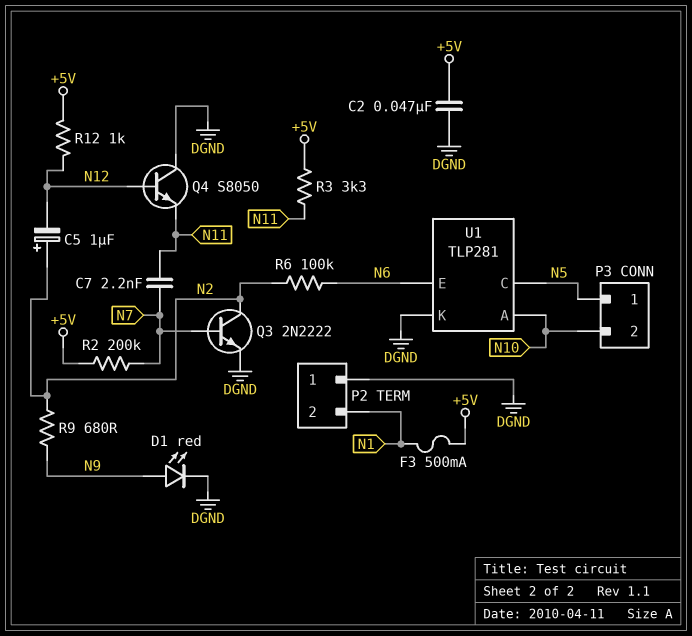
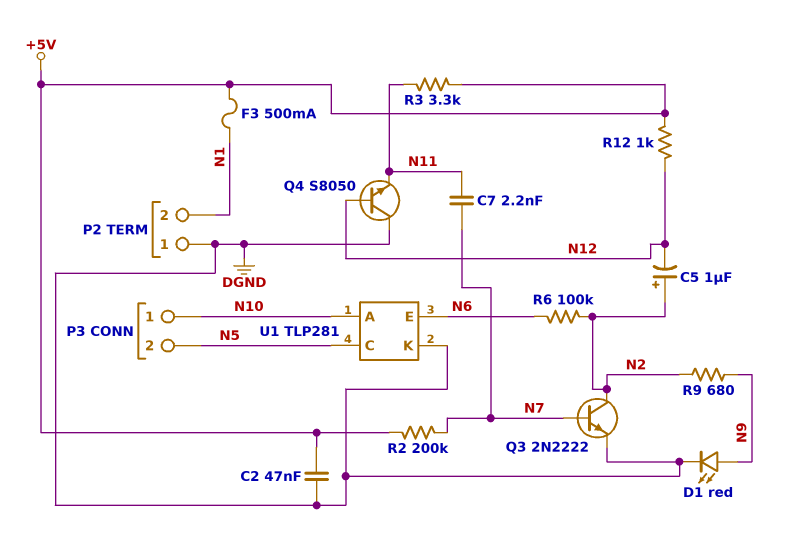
P3 pin 1: N5 -> N10
P3 pin 2: N10 -> N5

